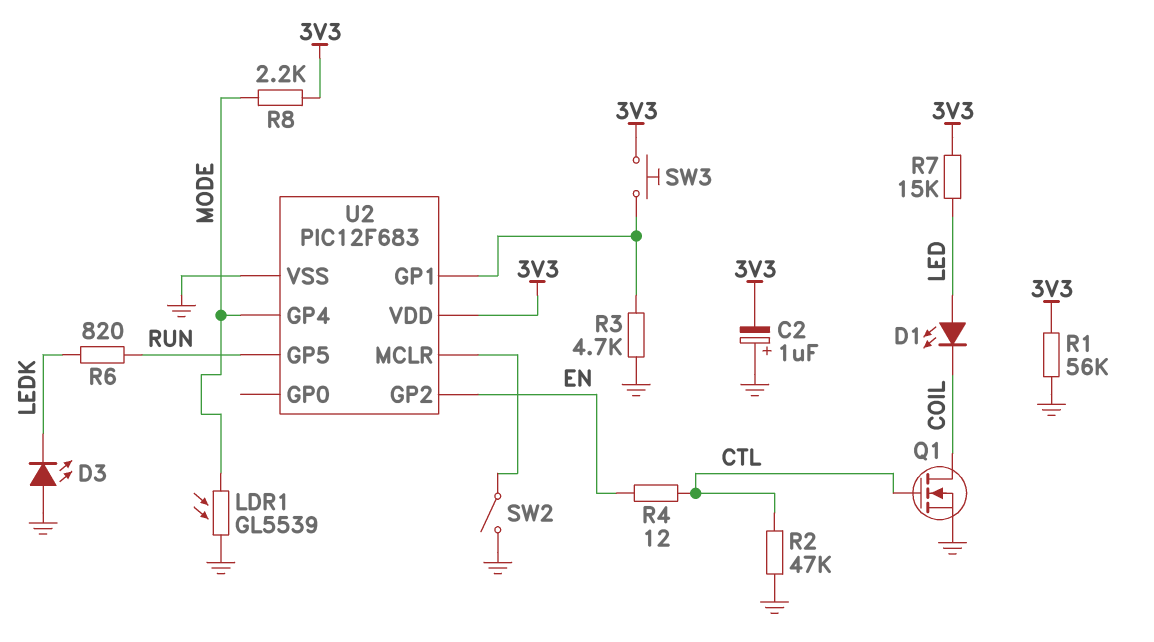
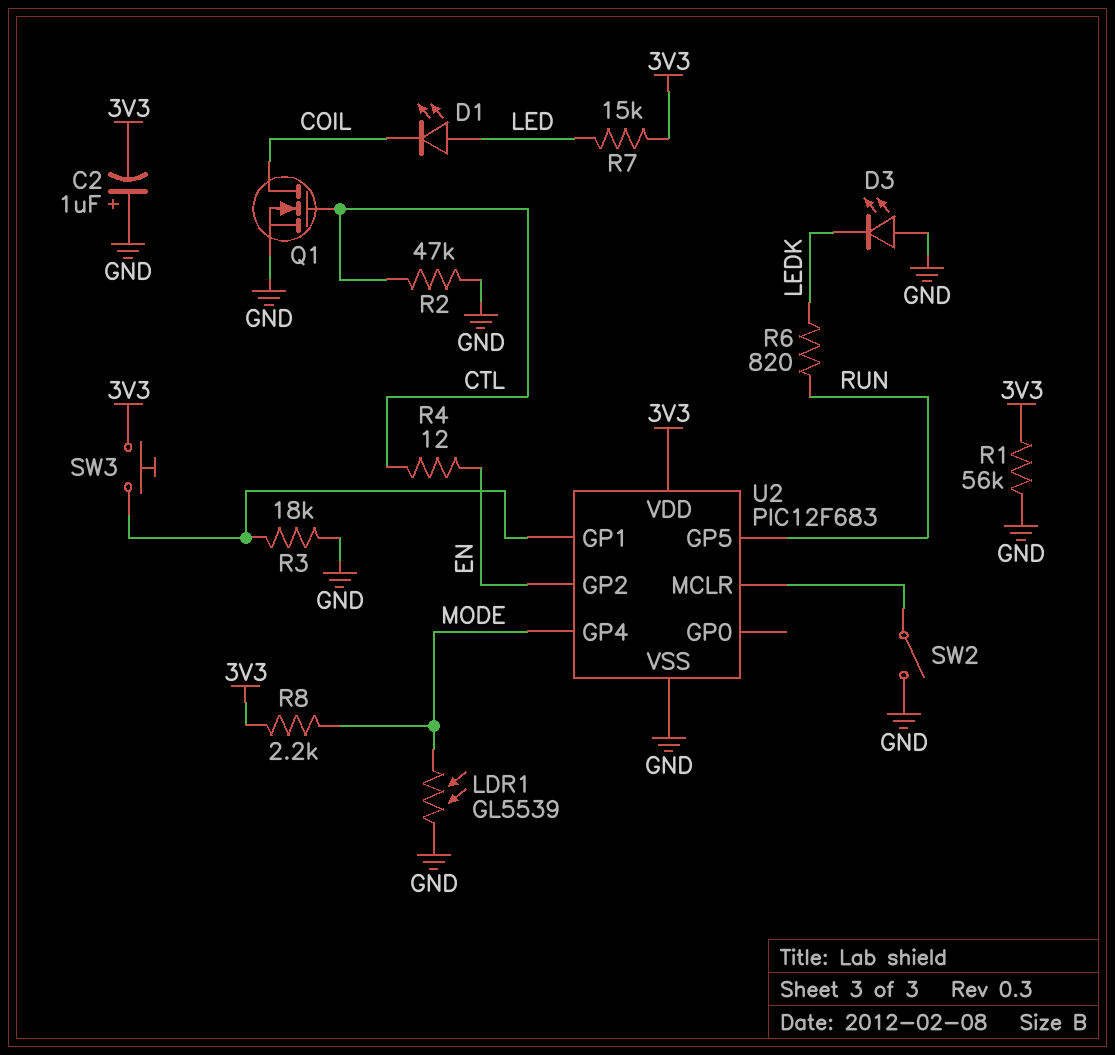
R3: 4.7k (GND, U2/GP1) -> 18k (GND, U2/GP1)

